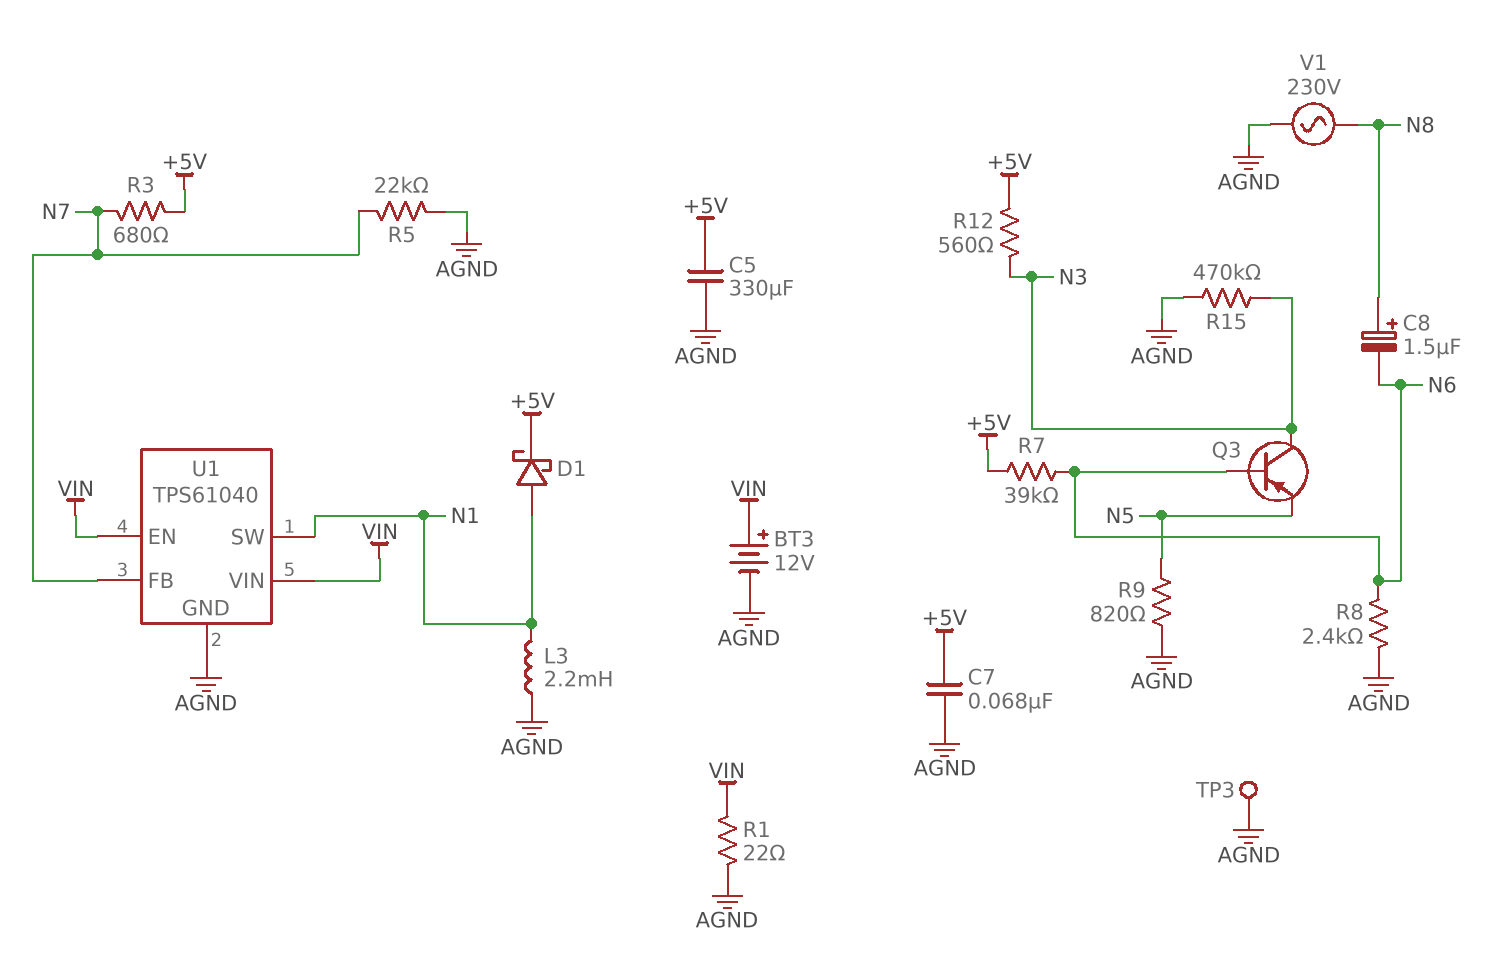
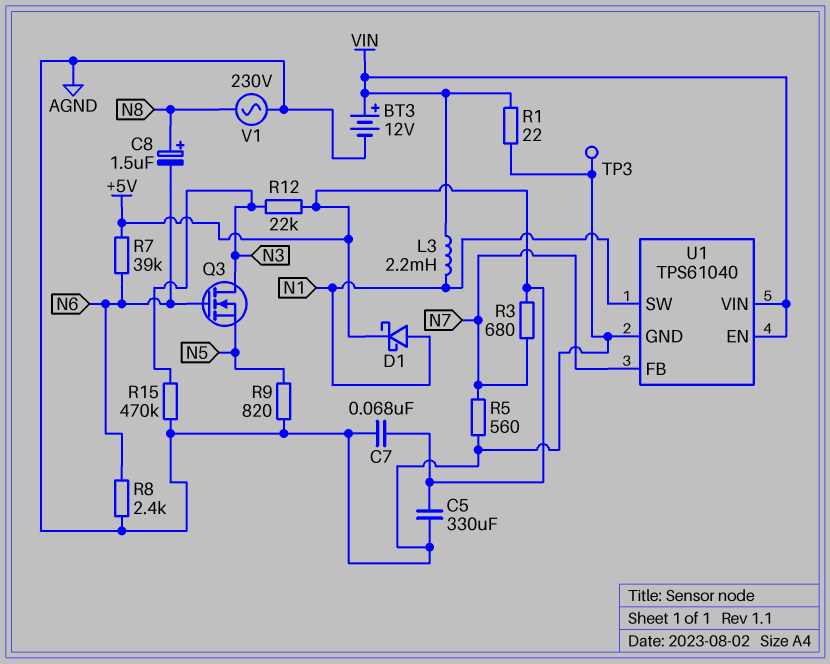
L3: 2.2mH (AGND, N1) -> 2.2mH (N1, VIN)
Q3: PNP (B N6, C N3, E N5) -> NMOS (G N6, D N3, S N5)
R5: 22k (AGND, N7) -> 560 (AGND, N7)
R12: 560 (+5V, N3) -> 22k (+5V, N3)

